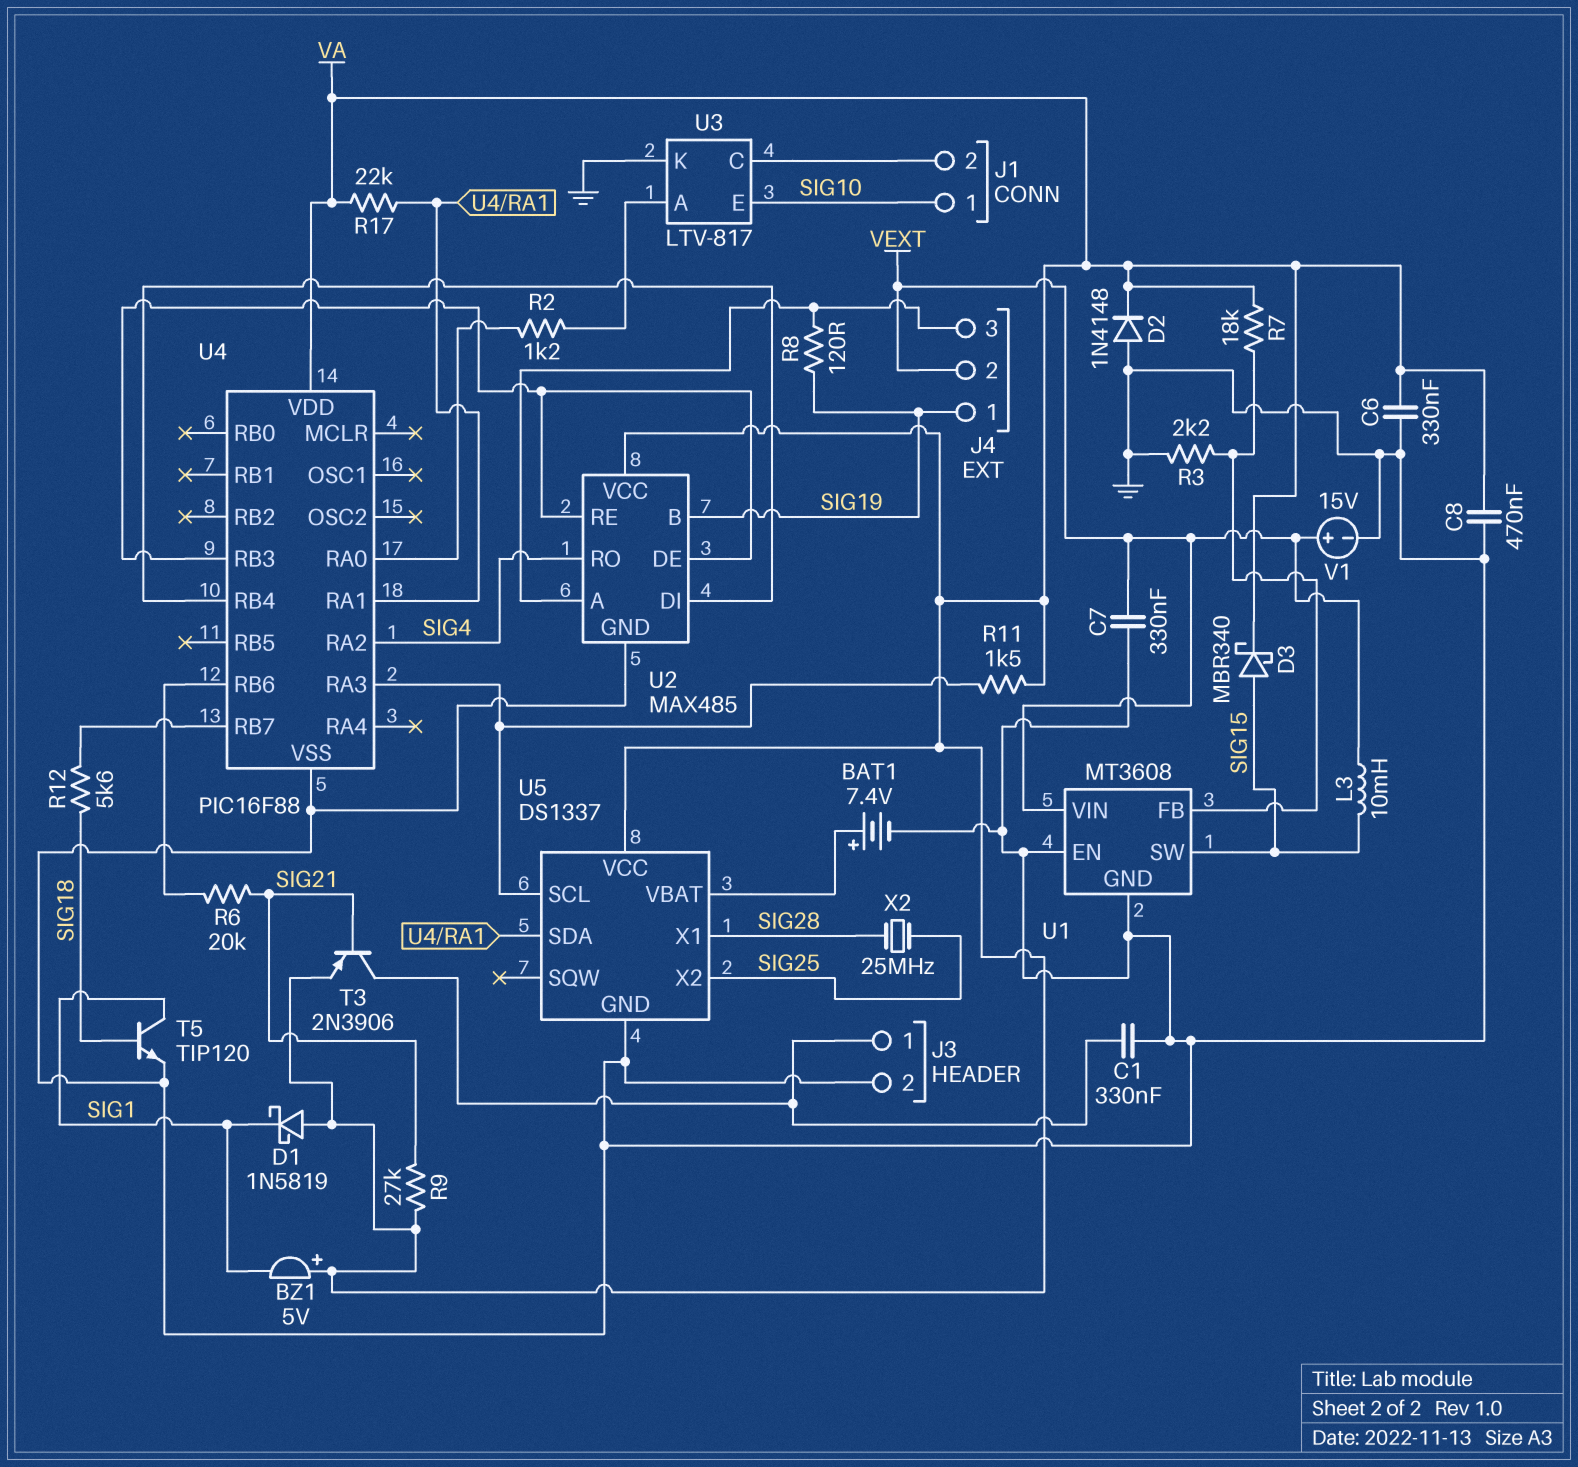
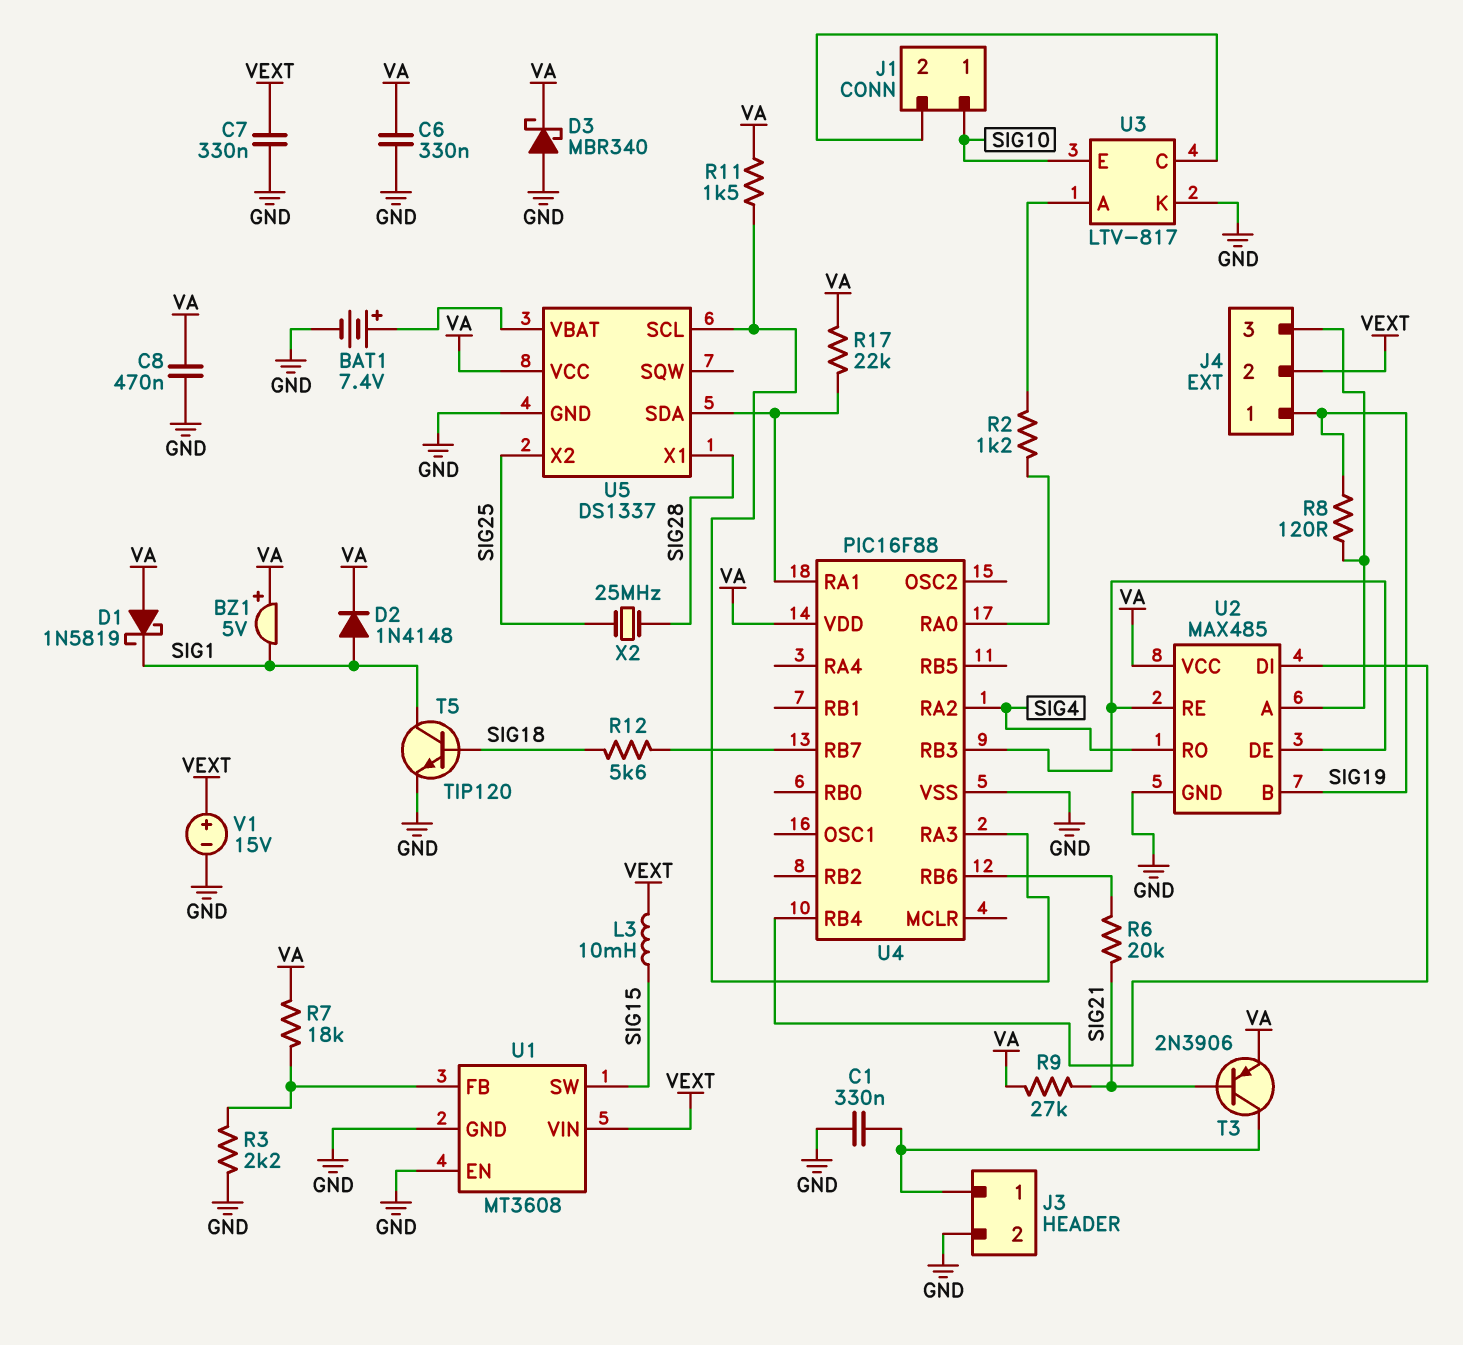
D2: diode 1N4148 (A GND, K VA) -> diode 1N4148 (A SIG1, K VA)
D3: schottky MBR340 (A SIG15, K VA) -> schottky MBR340 (A GND, K VA)

